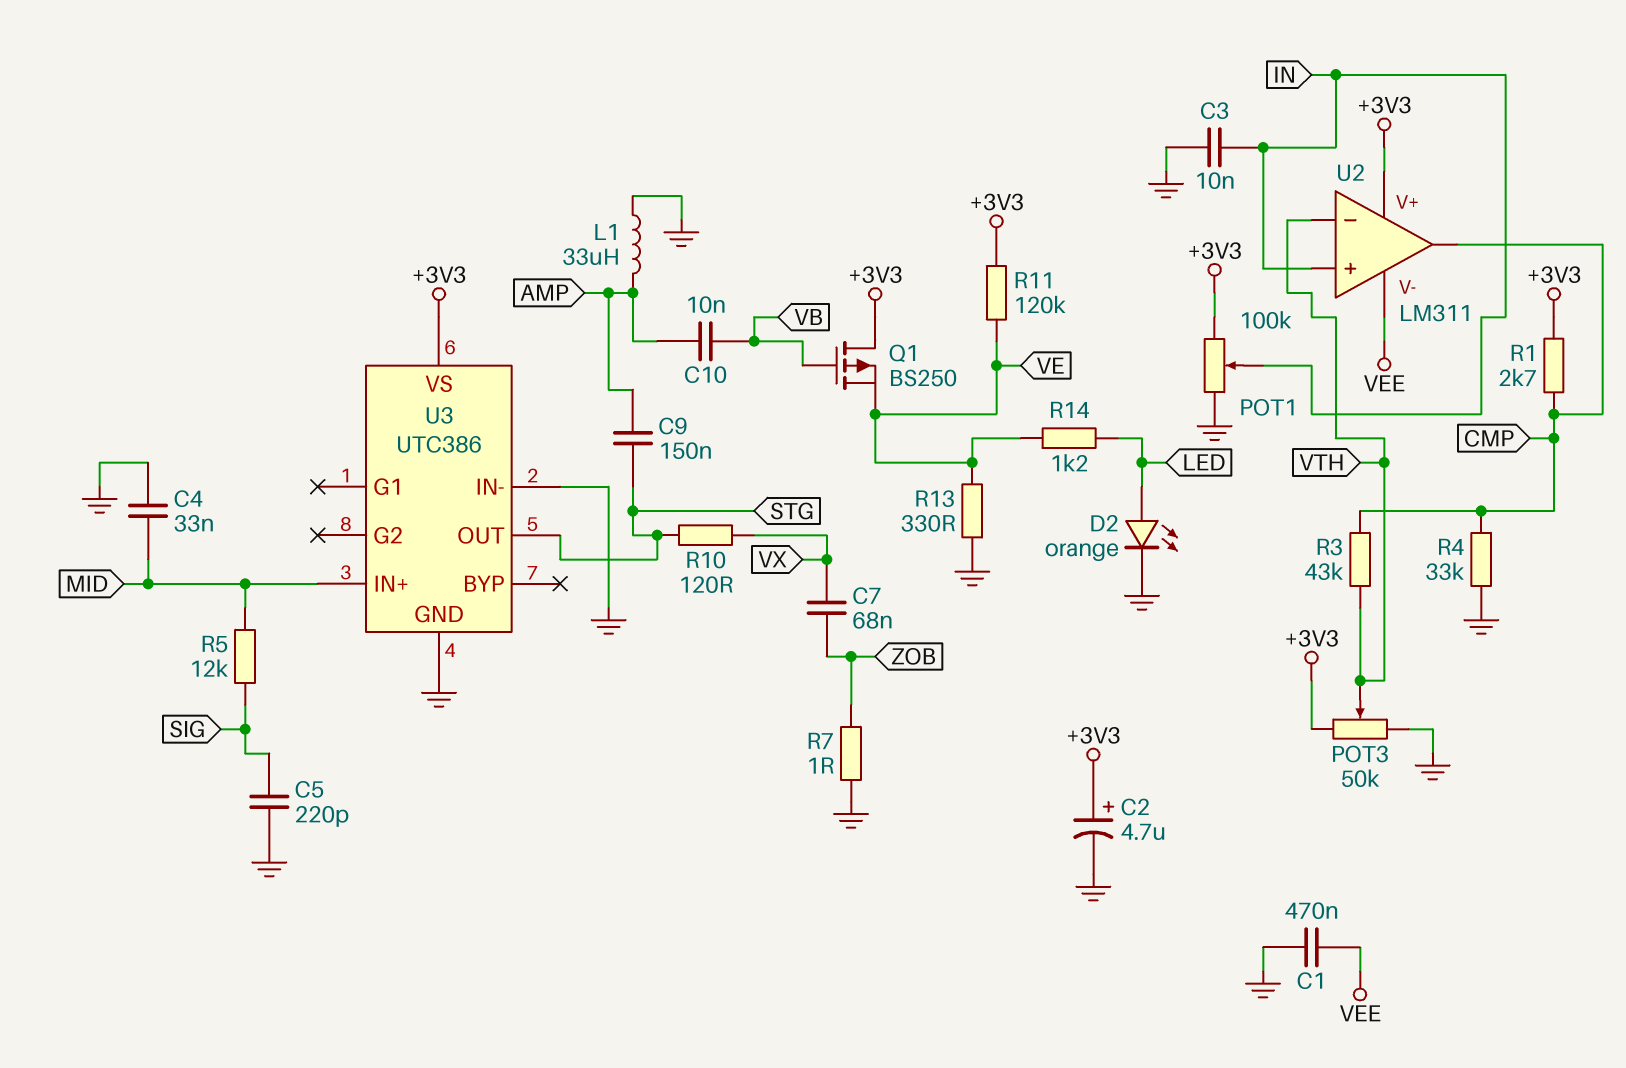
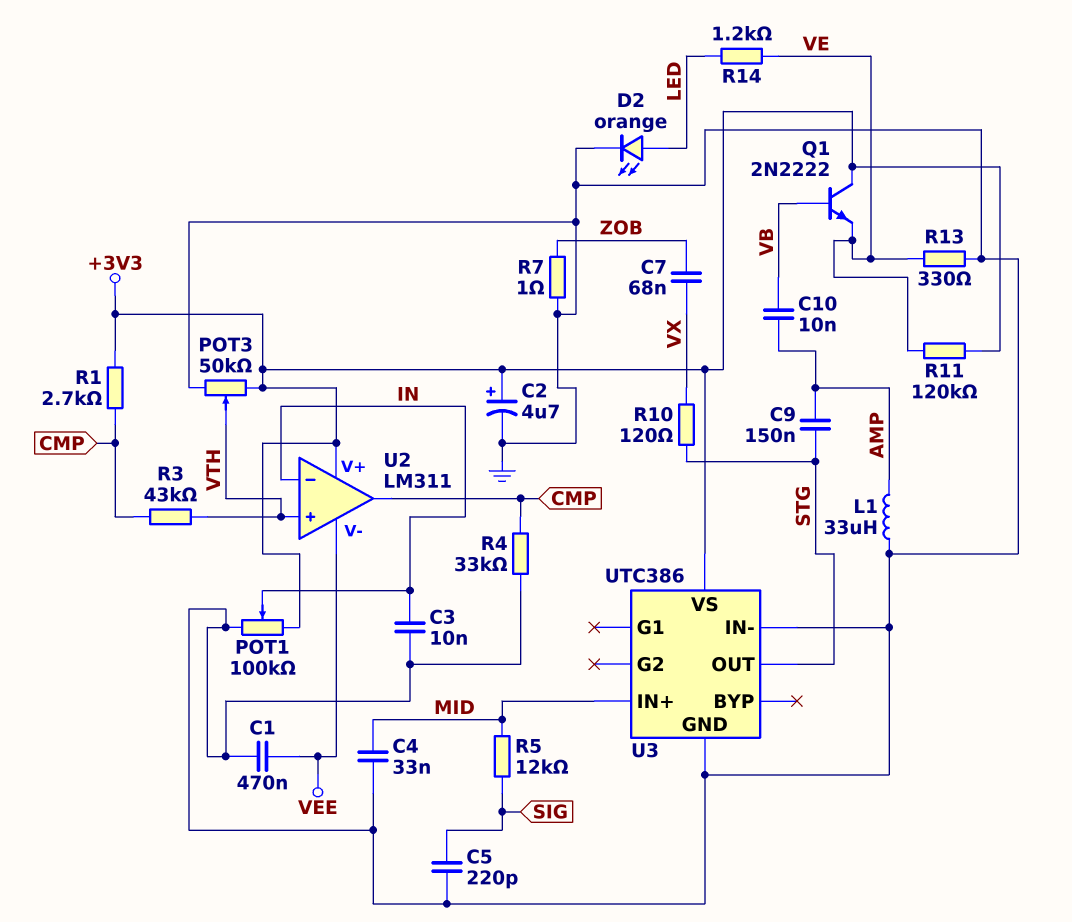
Q1: PMOS BS250 (G VB, D +3V3, S VE) -> NPN 2N2222 (B VB, C +3V3, E VE)
U2 pin in+: IN -> VTH
U2 pin in-: VTH -> IN

